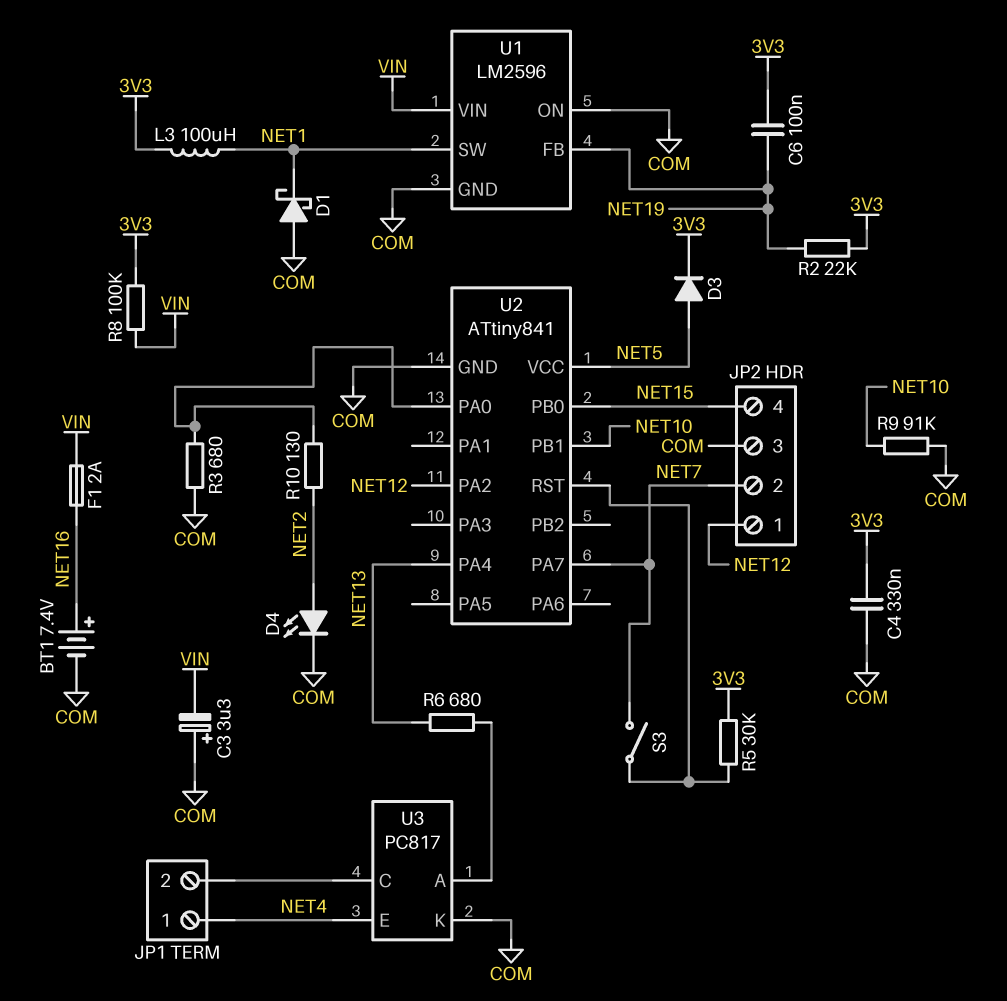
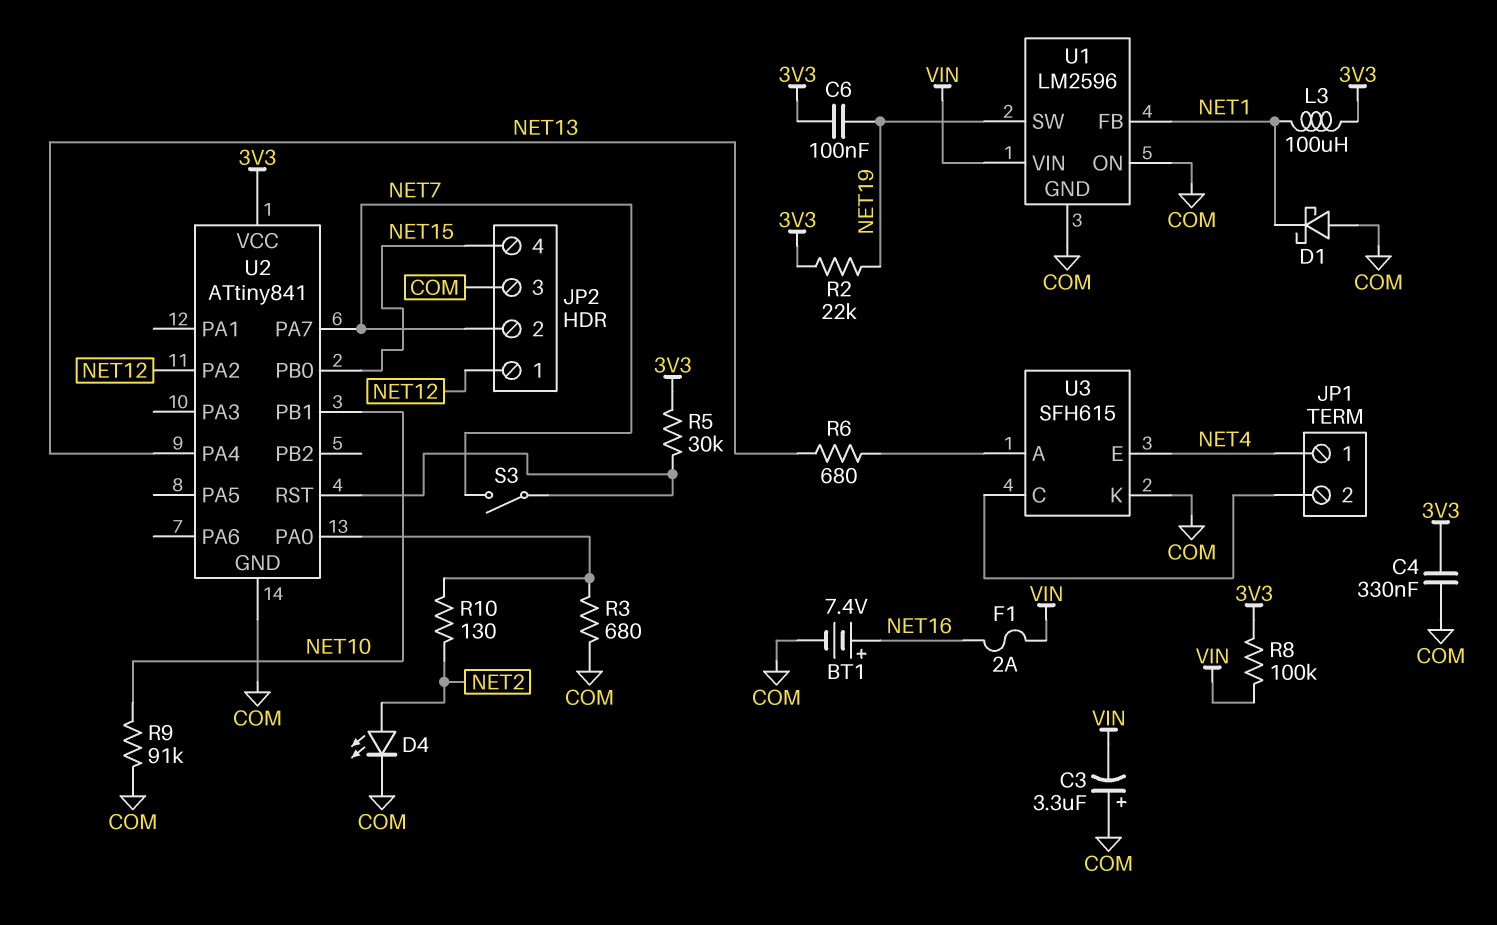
D3: diode (A NET5, K 3V3) -> none
U1 pin FB: NET19 -> NET1
U1 pin SW: NET1 -> NET19
U2 pin VCC: NET5 -> 3V3
U3: PC817 -> SFH615

